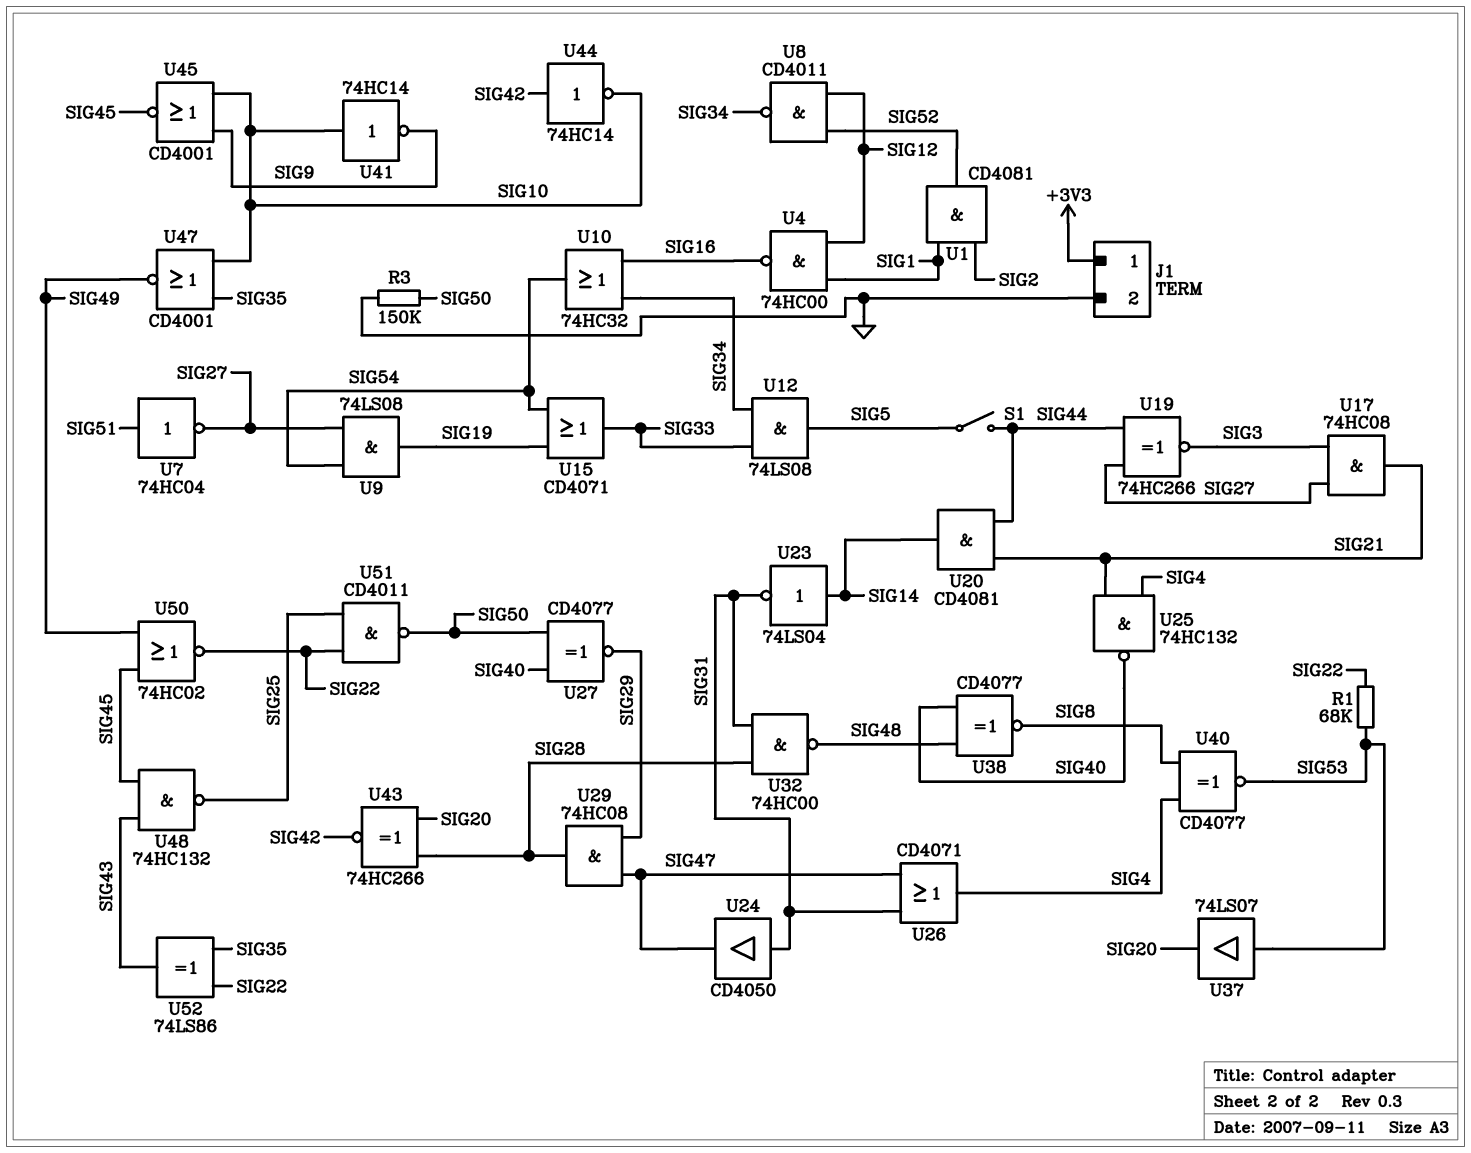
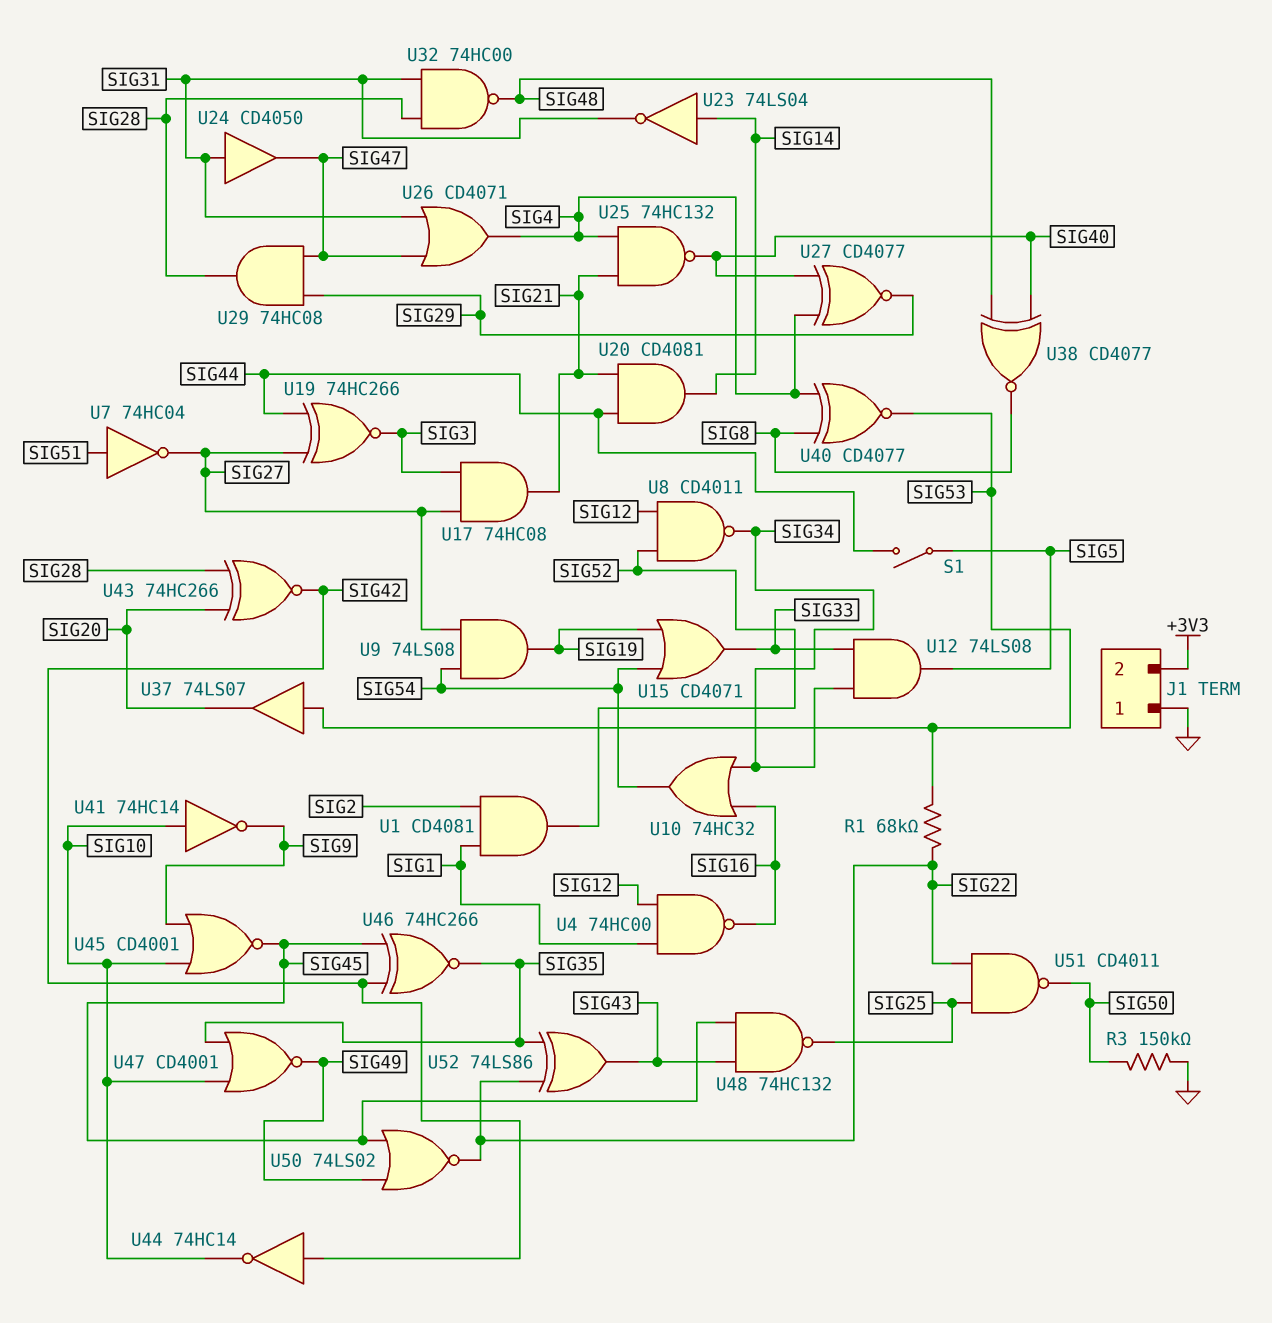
J1 pin 1: +3V3 -> GND
J1 pin 2: GND -> +3V3
U27: XNOR CD4077 (in SIG40, in SIG50, out SIG29) -> XNOR CD4077 (in SIG4, in SIG40, out SIG29)
U46: none -> XNOR 74HC266 (in SIG42, in SIG45, out SIG35)
U50: NOR 74HC02 (in SIG45, in SIG49, out SIG22) -> NOR 74LS02 (in SIG45, in SIG49, out SIG22)

